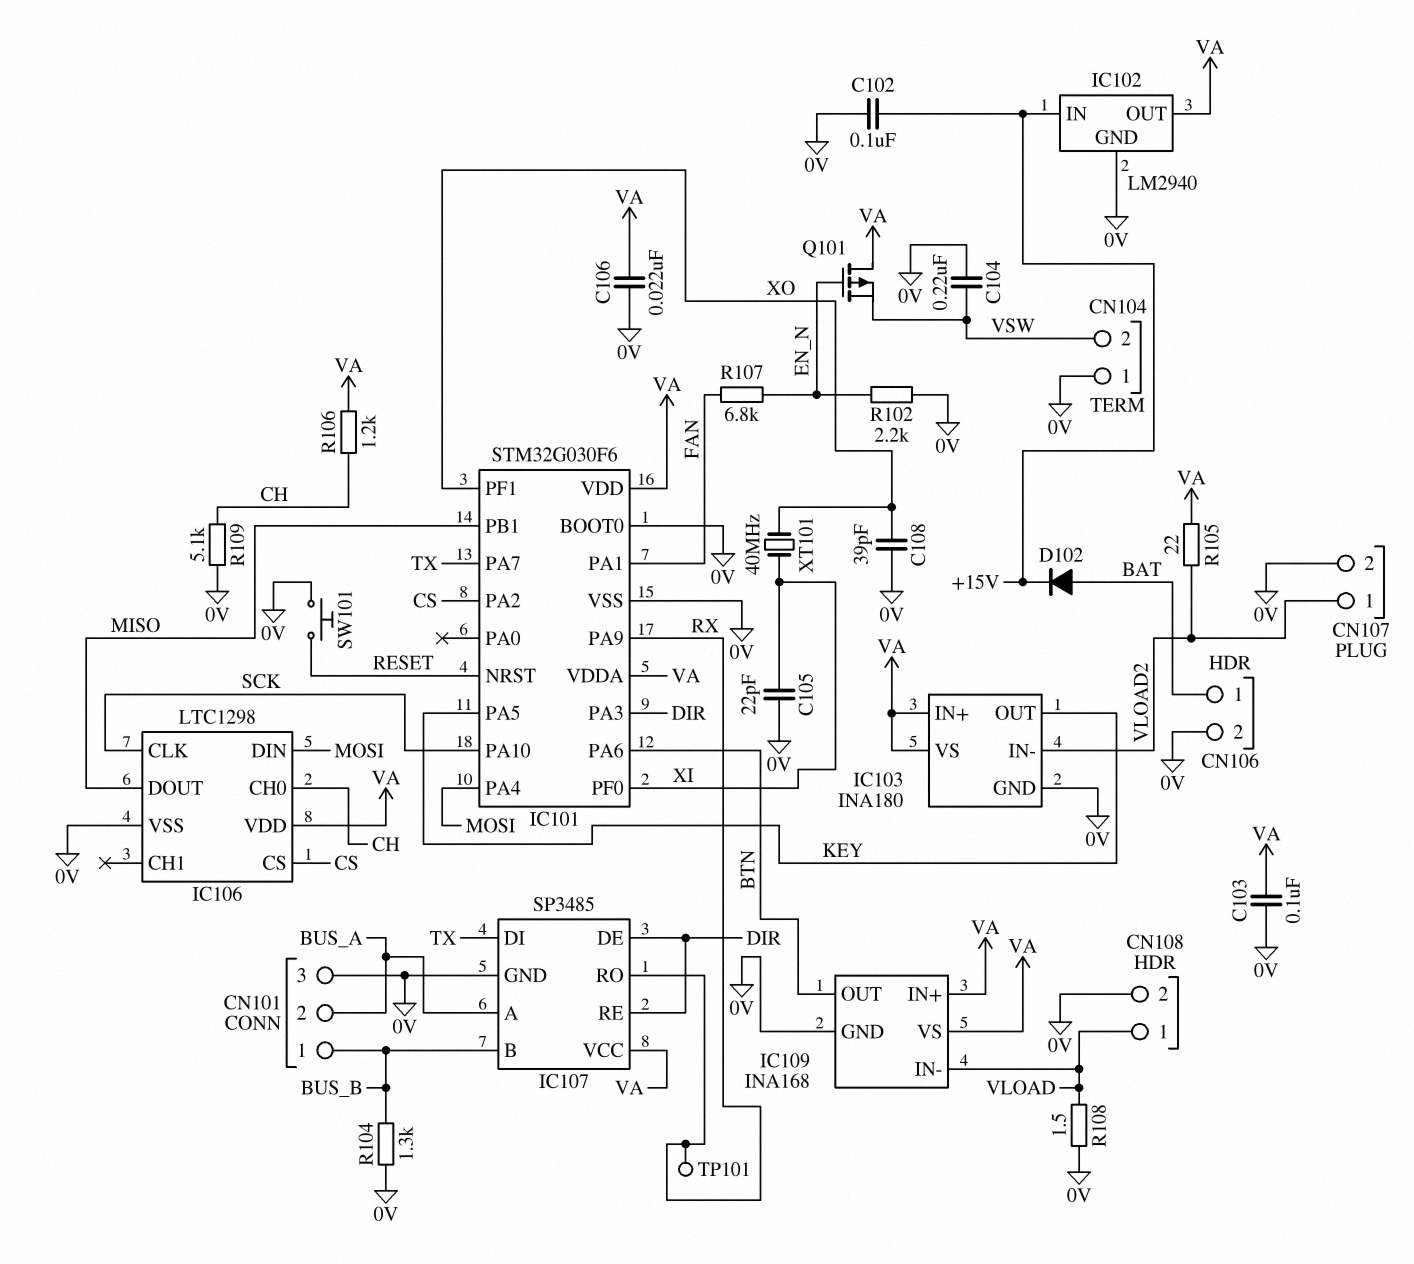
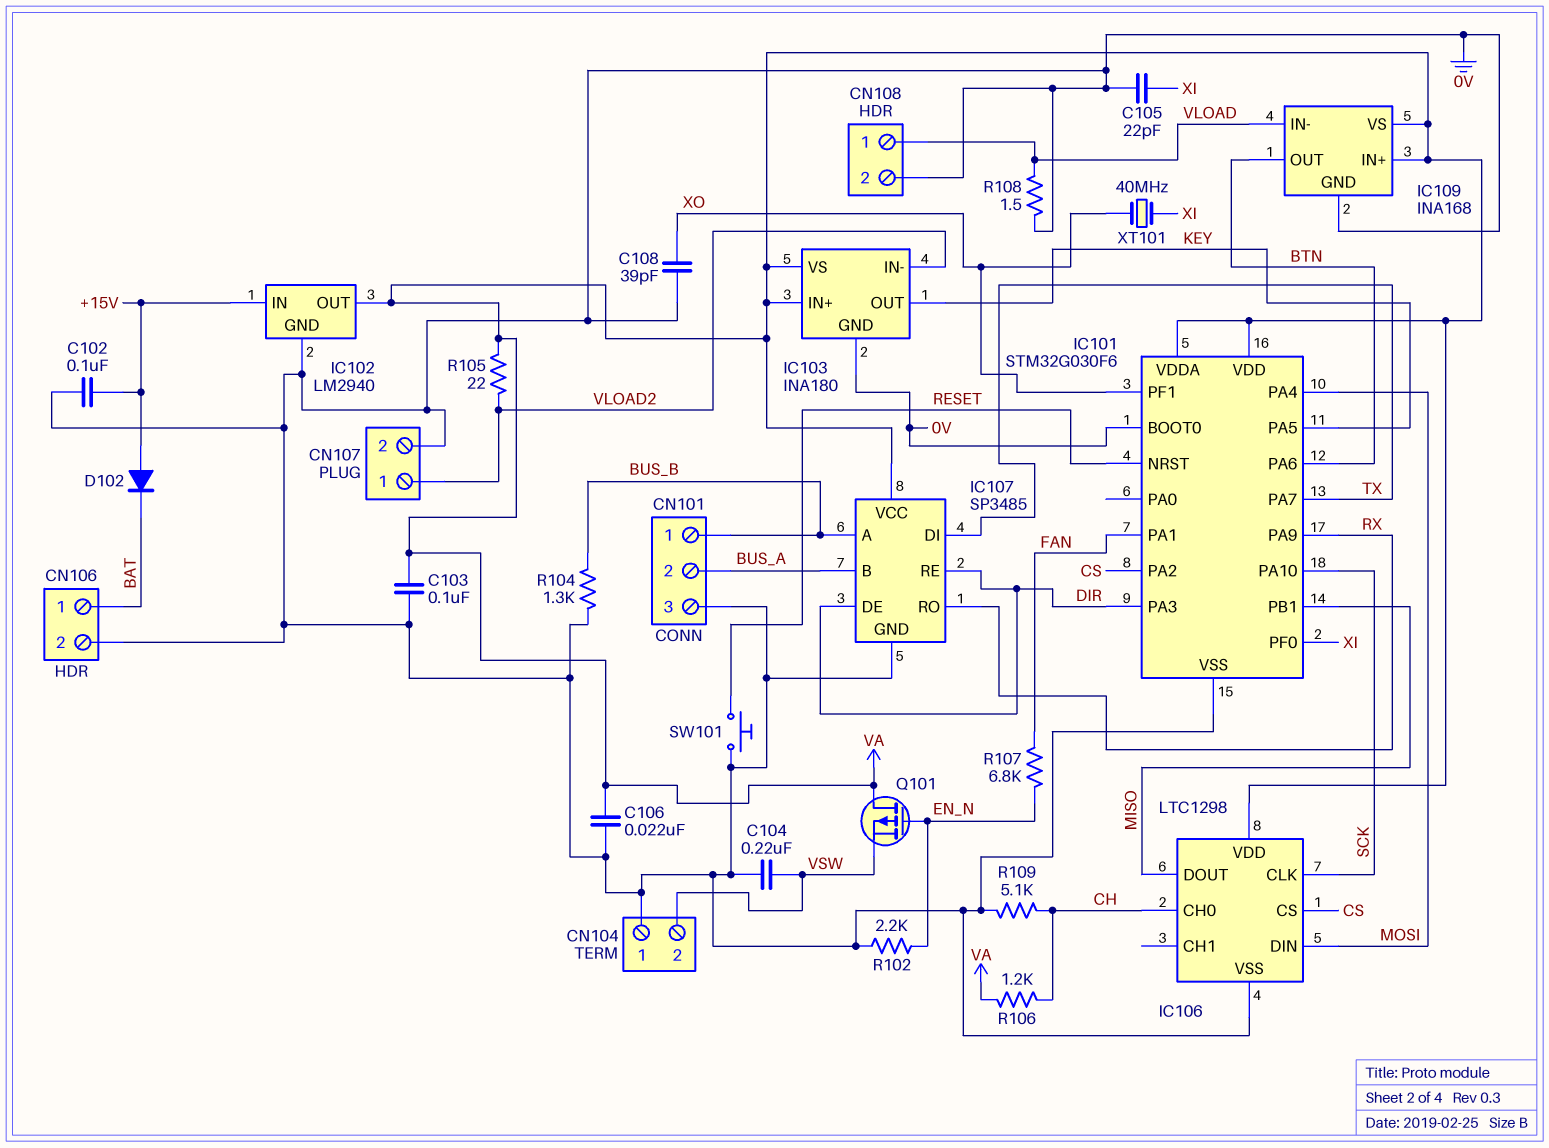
D102: diode (A BAT, K +15V) -> diode (A +15V, K BAT)
IC107 pin A: BUS_A -> BUS_B
IC107 pin B: BUS_B -> BUS_A
TP101: test point (RX) -> none

